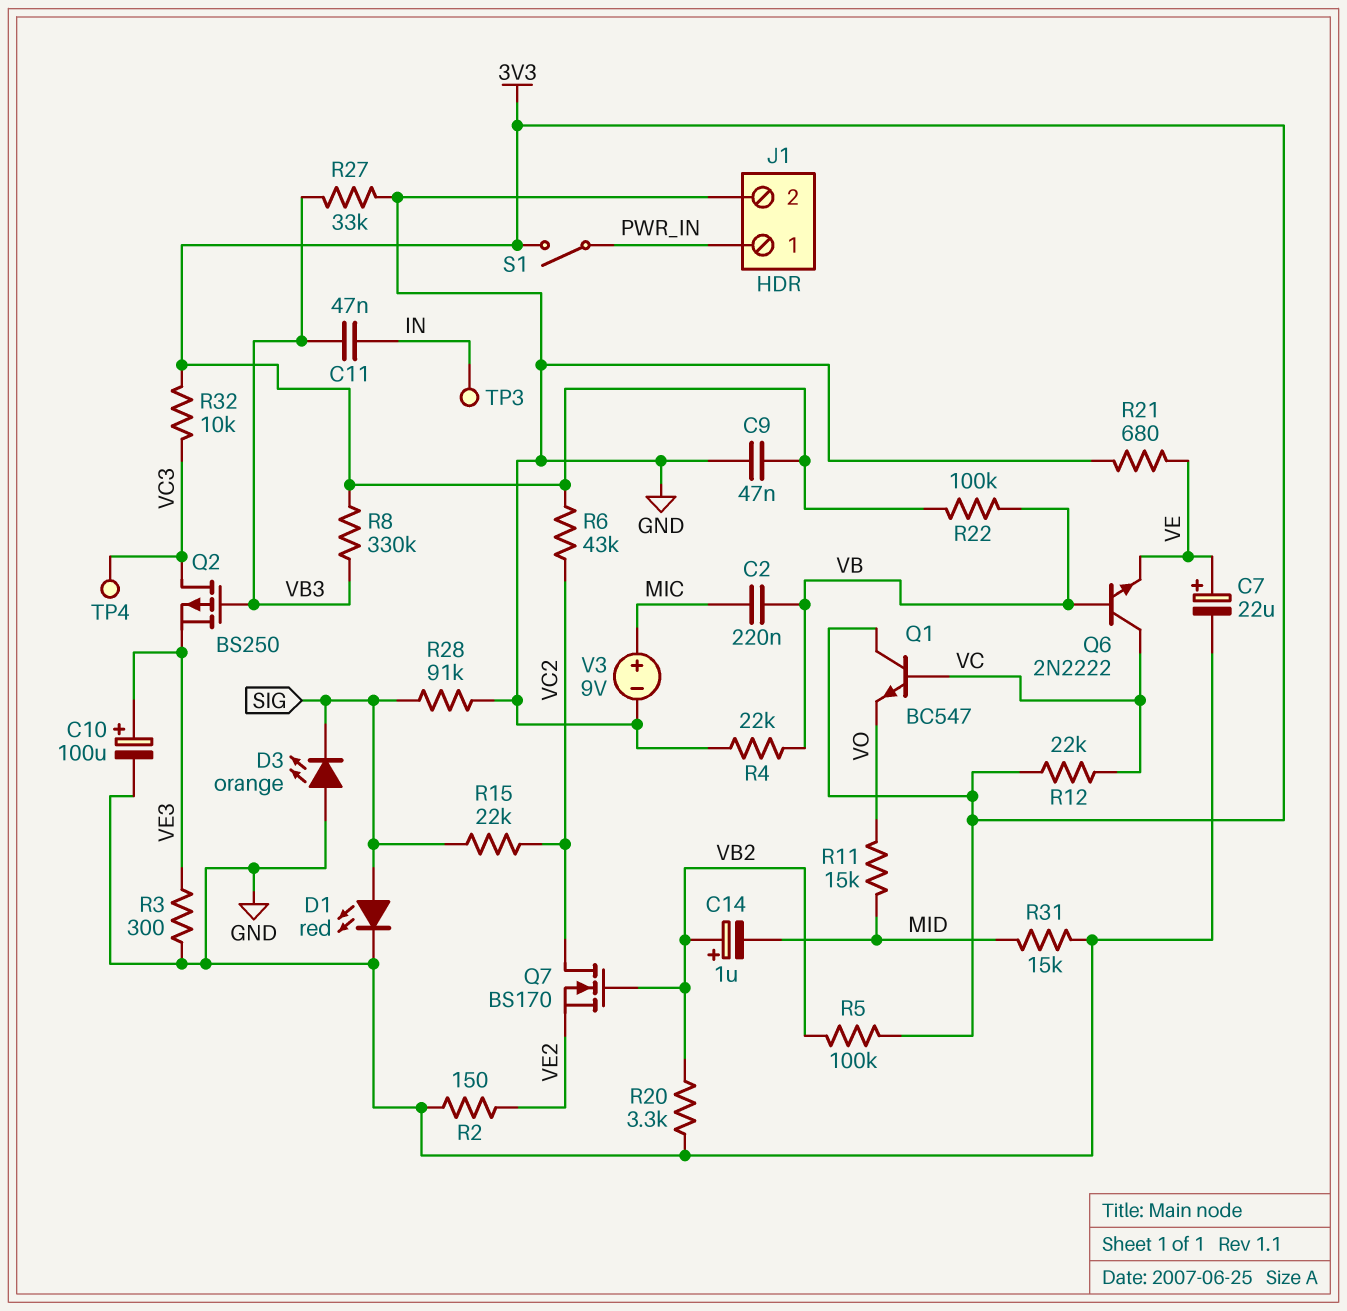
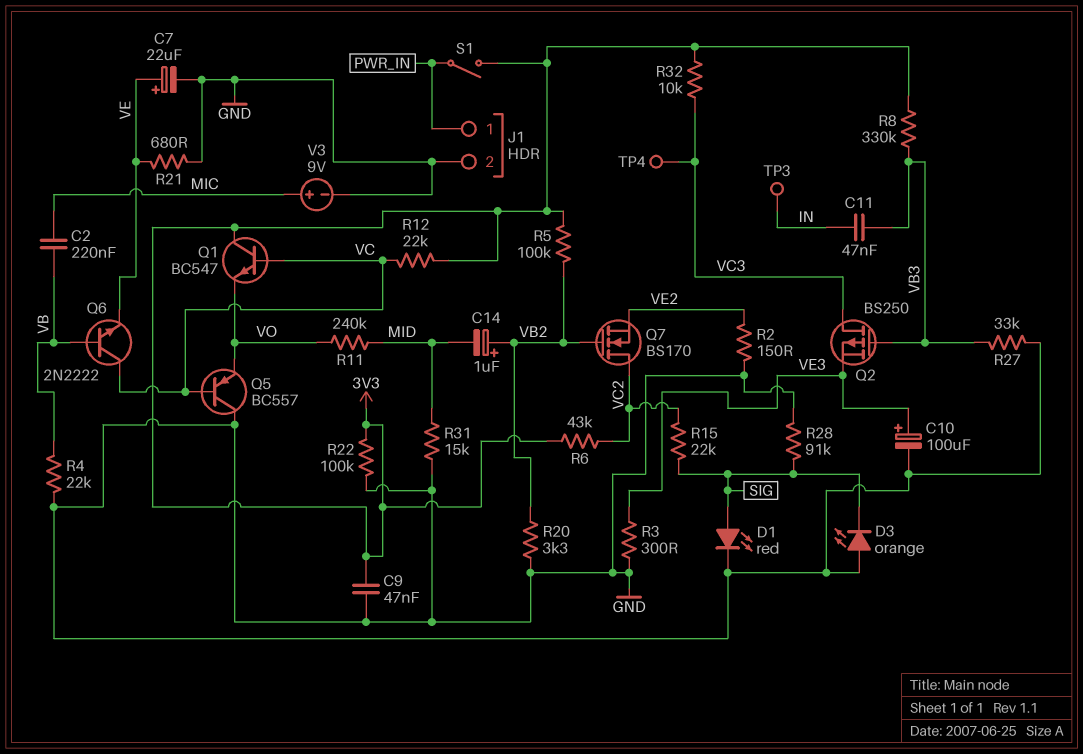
Q5: none -> PNP BC557 (B VC, C GND, E VO)
R11: 15k (MID, VO) -> 240k (MID, VO)
R22: 100k (3V3, VB) -> 100k (3V3, GND)

